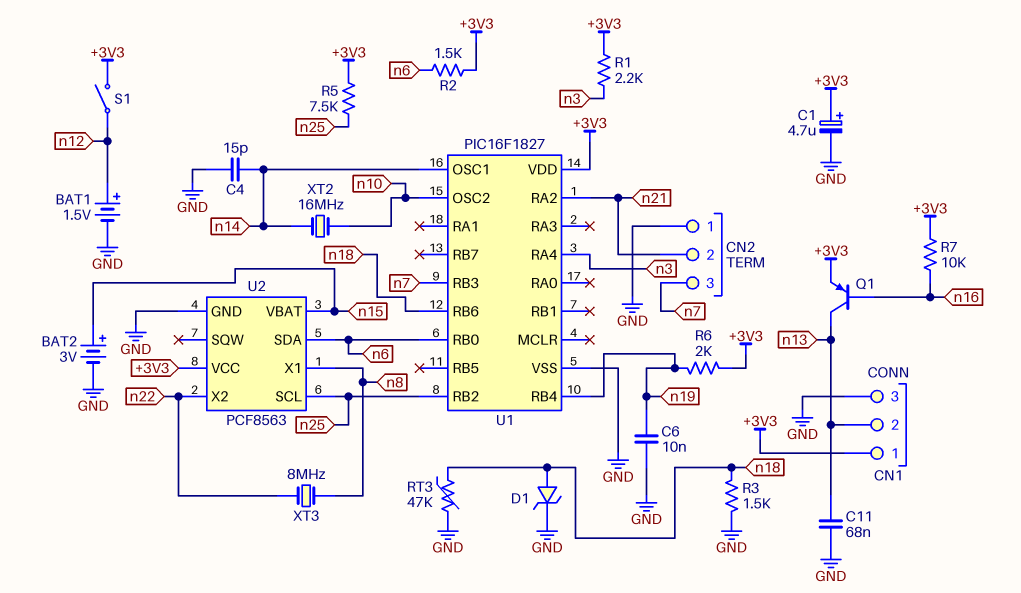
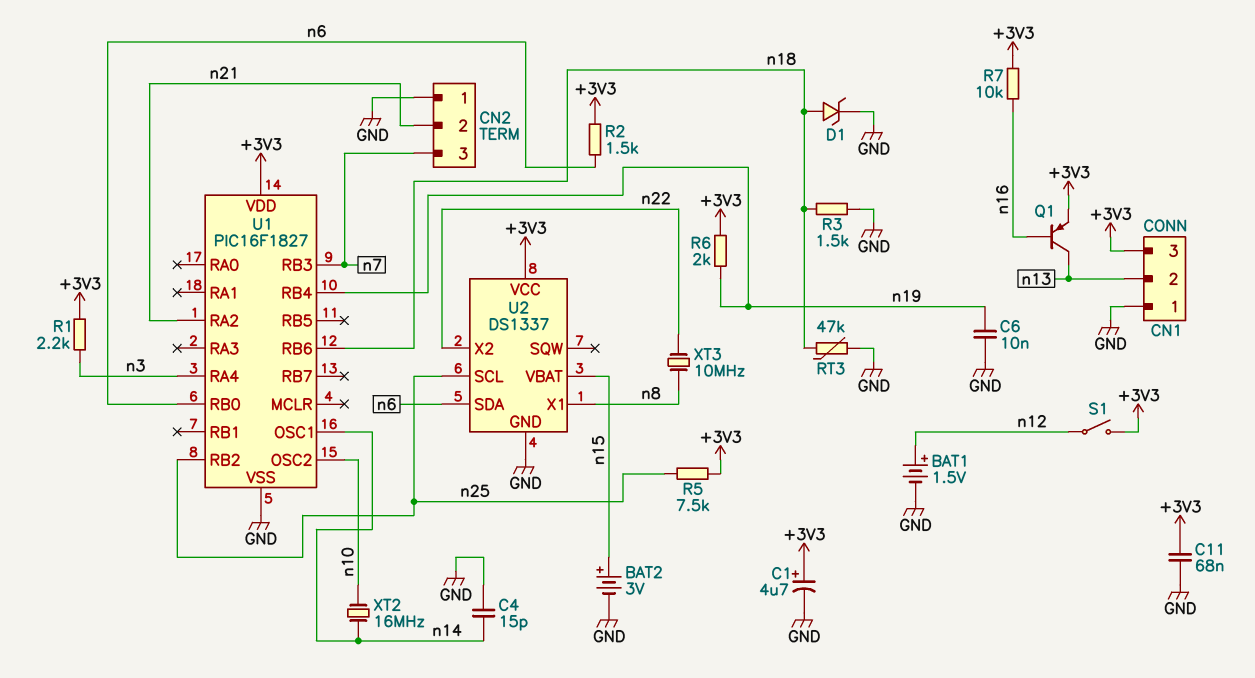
C11: 68nF (GND, n13) -> 68nF (+3V3, GND)
CN1 pin 1: +3V3 -> GND
CN1 pin 3: GND -> +3V3
U2: PCF8563 -> DS1337
XT3: 8MHz (n8, n22) -> 10MHz (n8, n22)

